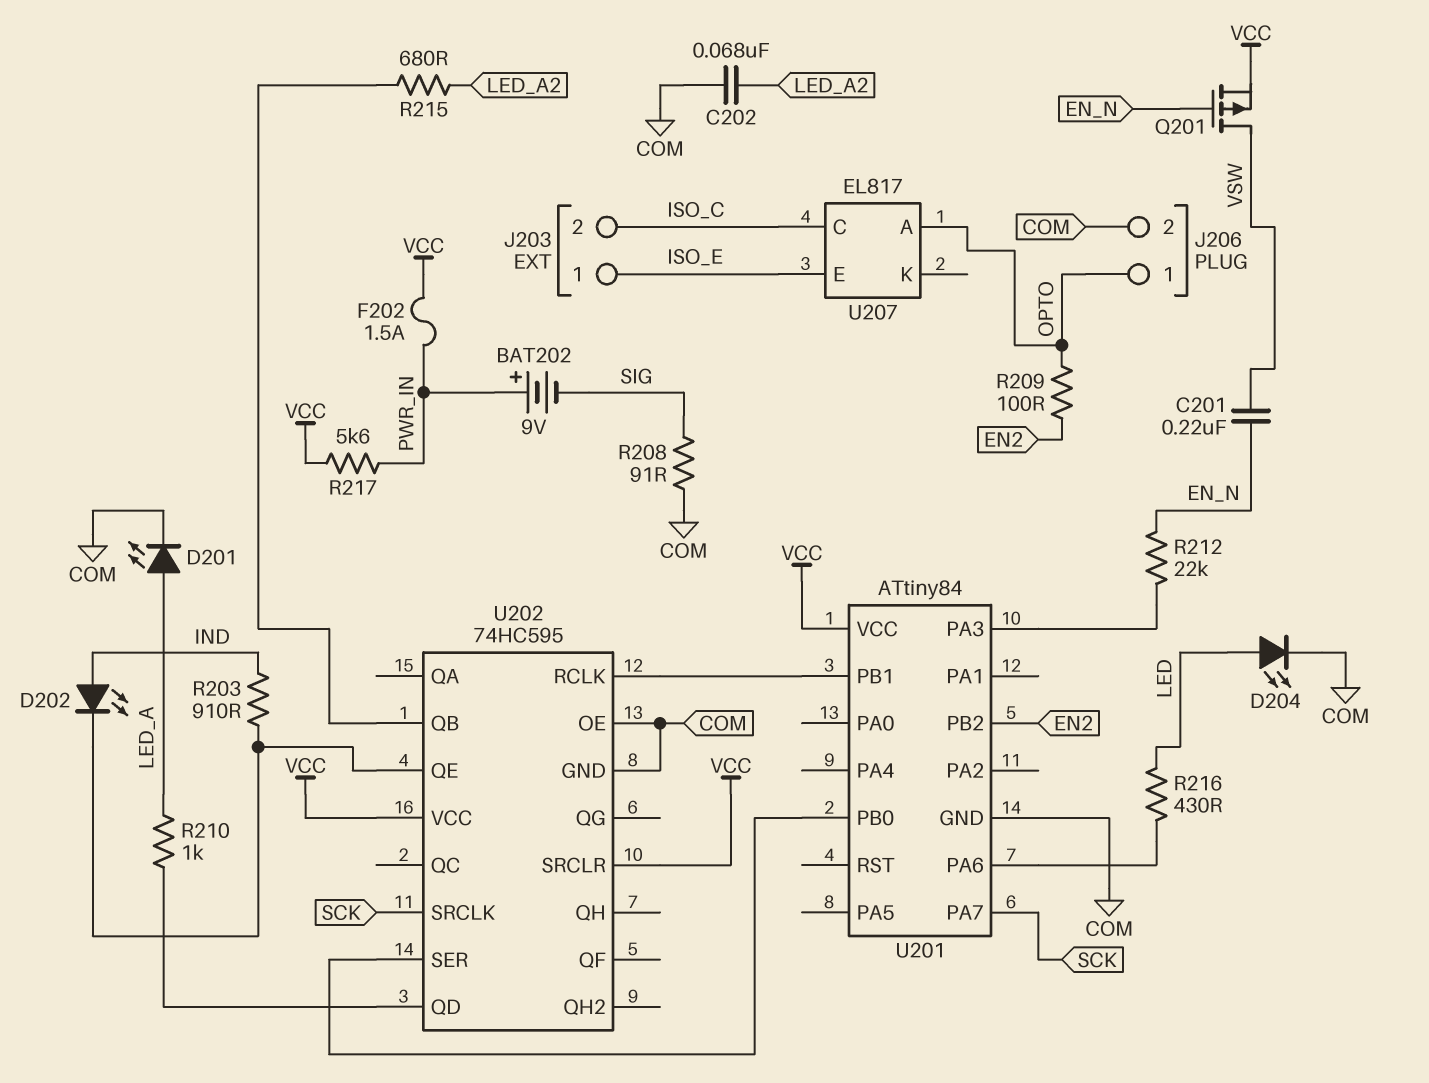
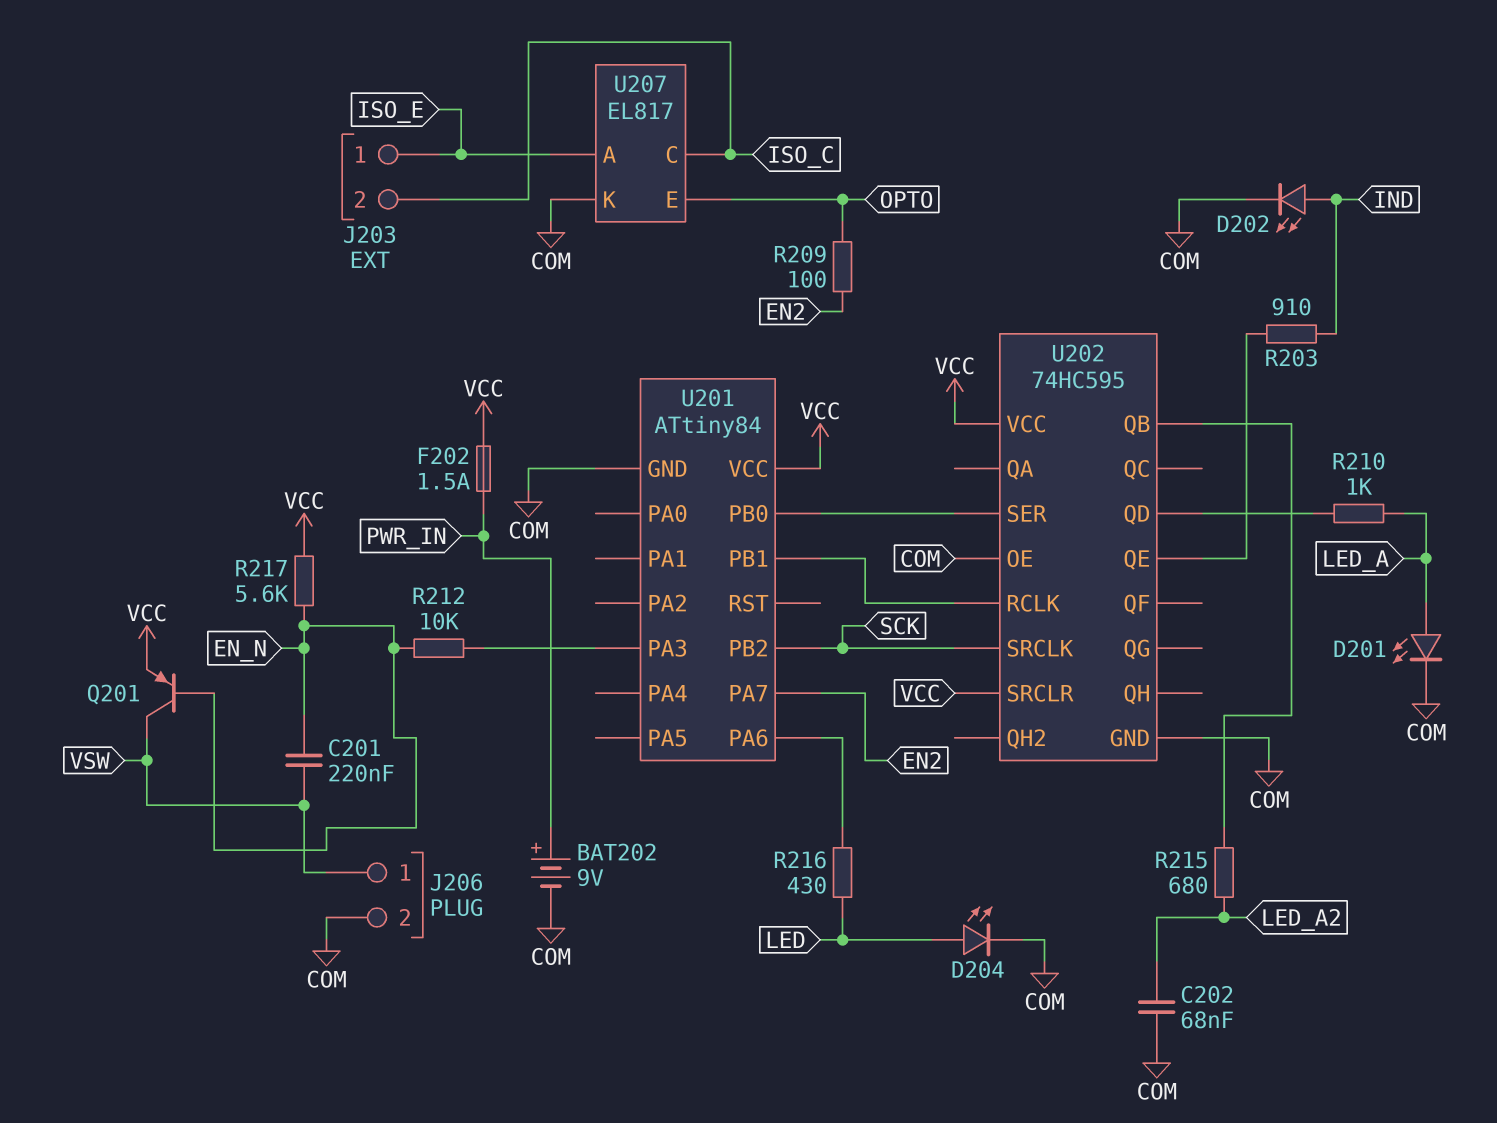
BAT202: 9V (plus PWR_IN, minus SIG) -> 9V (plus PWR_IN, minus COM)
D202: LED (A IND, K U202/QE) -> LED (A IND, K COM)
J206 pin 1: OPTO -> VSW
Q201: PMOS (G EN_N, D VSW, S VCC) -> PNP (B EN_N, C VSW, E VCC)
R208: 91 (COM, SIG) -> none
R212: 22k (EN_N, U201/PA3) -> 10k (EN_N, U201/PA3)
R217: 5.6k (PWR_IN, VCC) -> 5.6k (EN_N, VCC)
U201 pin PA7: SCK -> EN2
U201 pin PB2: EN2 -> SCK
U207 pin A: OPTO -> ISO_E
U207 pin E: ISO_E -> OPTO
U207 pin K: none -> COM

